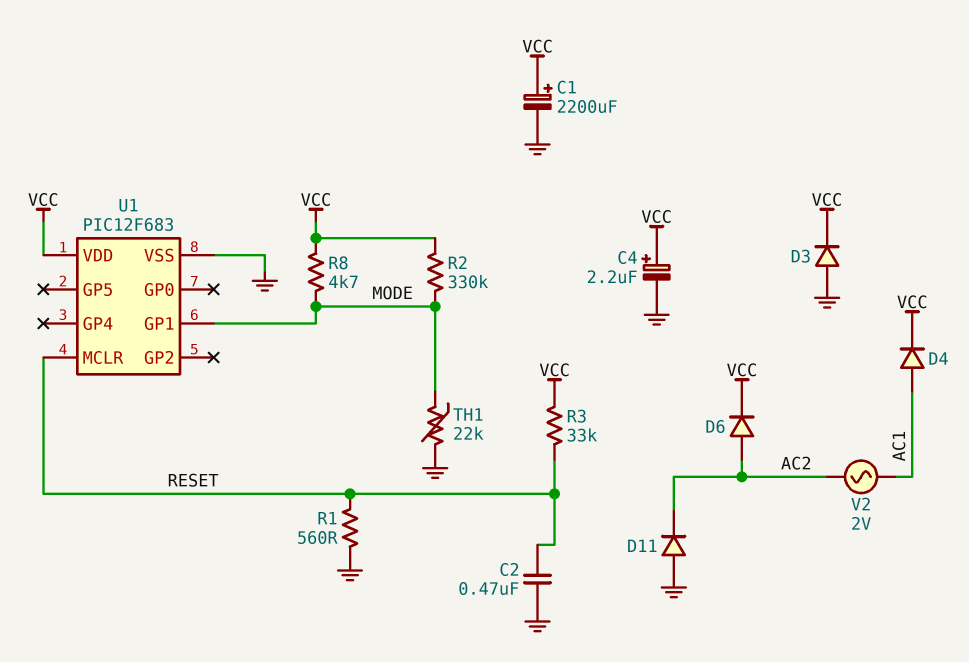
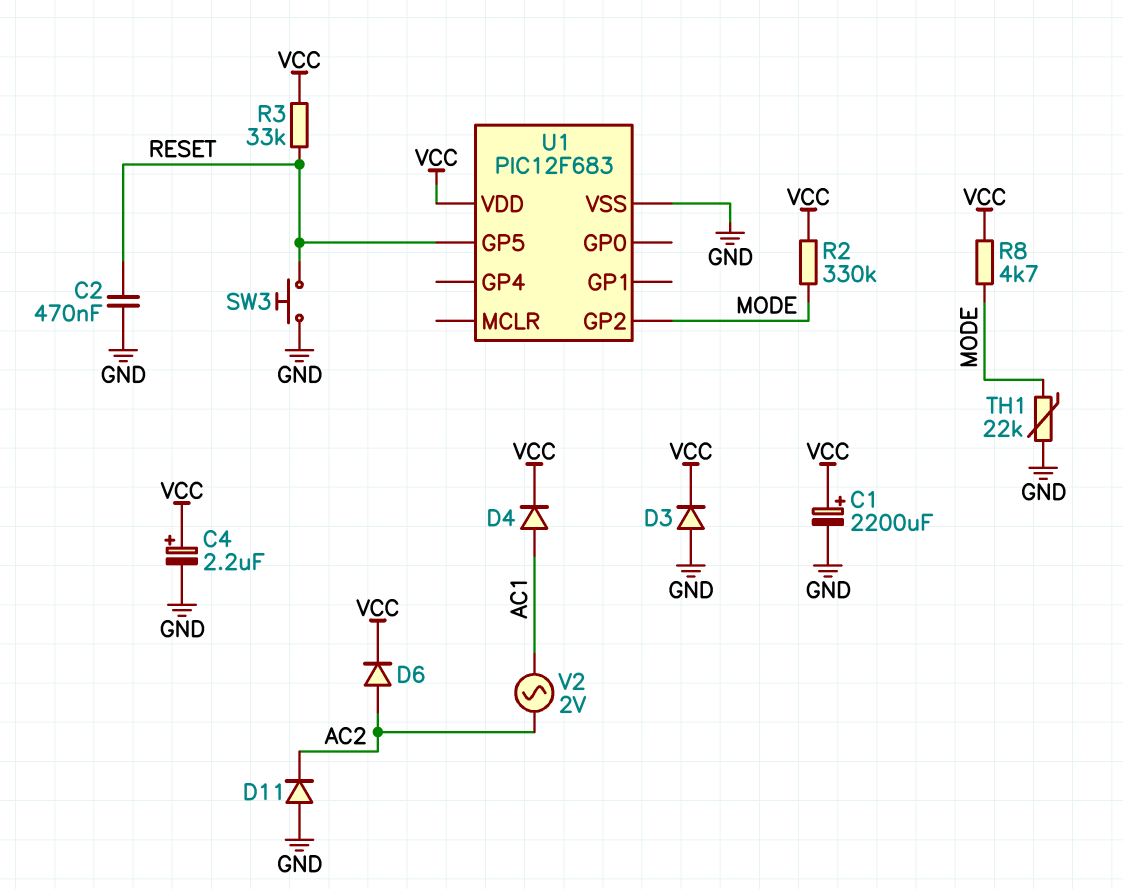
R1: 560 (GND, RESET) -> none
SW3: none -> button (GND, RESET)
U1 pin GP1: MODE -> none
U1 pin GP2: none -> MODE
U1 pin GP5: none -> RESET
U1 pin MCLR: RESET -> none

